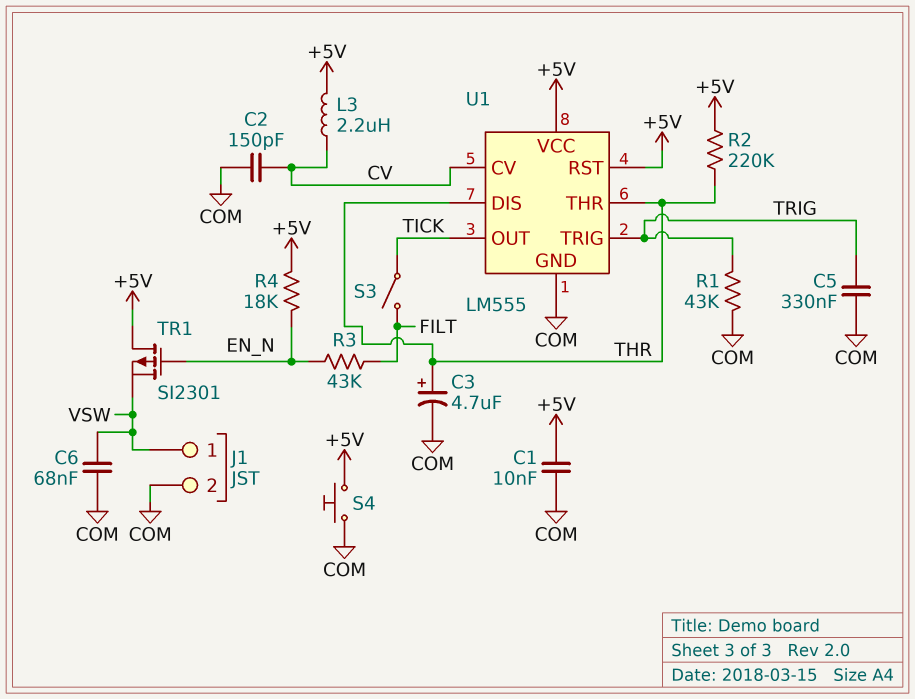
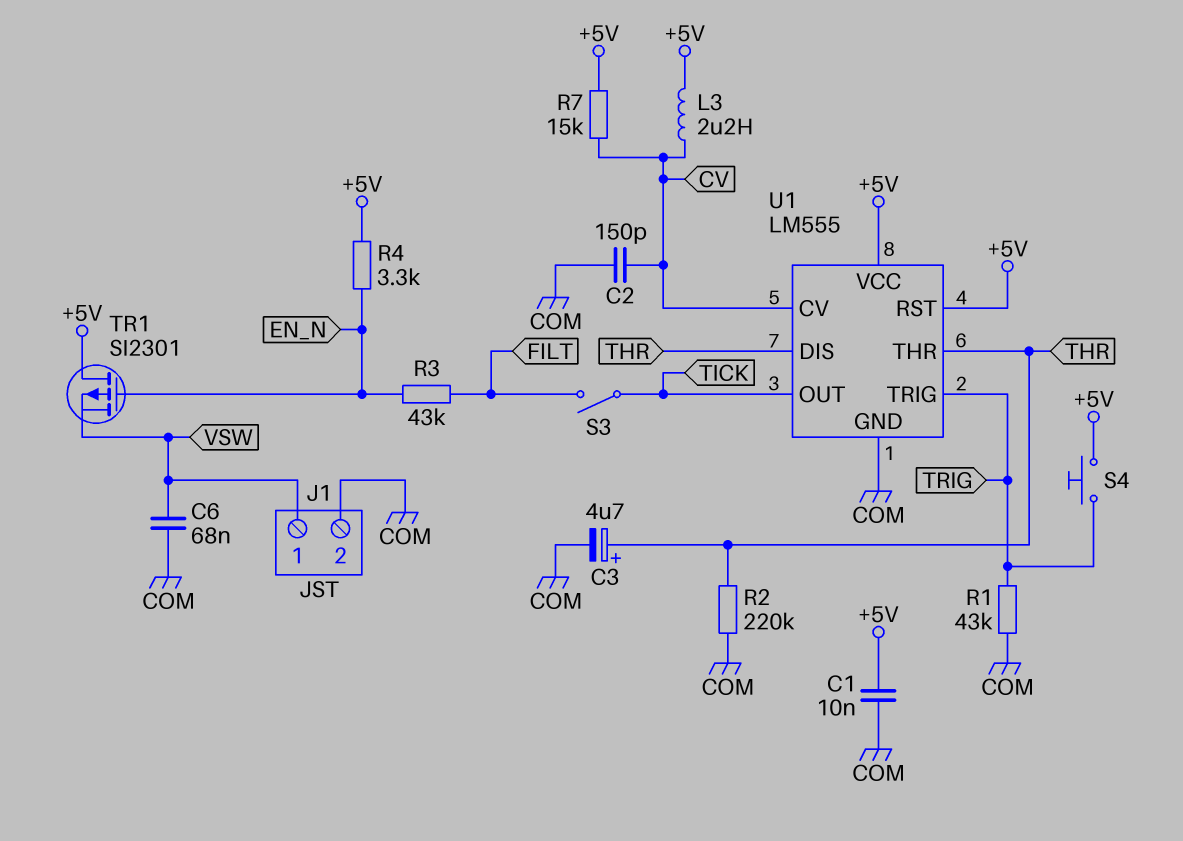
C5: 330nF (COM, TRIG) -> none
R2: 220k (+5V, THR) -> 220k (COM, THR)
R4: 18k (+5V, EN_N) -> 3.3k (+5V, EN_N)
R7: none -> 15k (+5V, CV)
S4: button (+5V, COM) -> button (+5V, TRIG)

